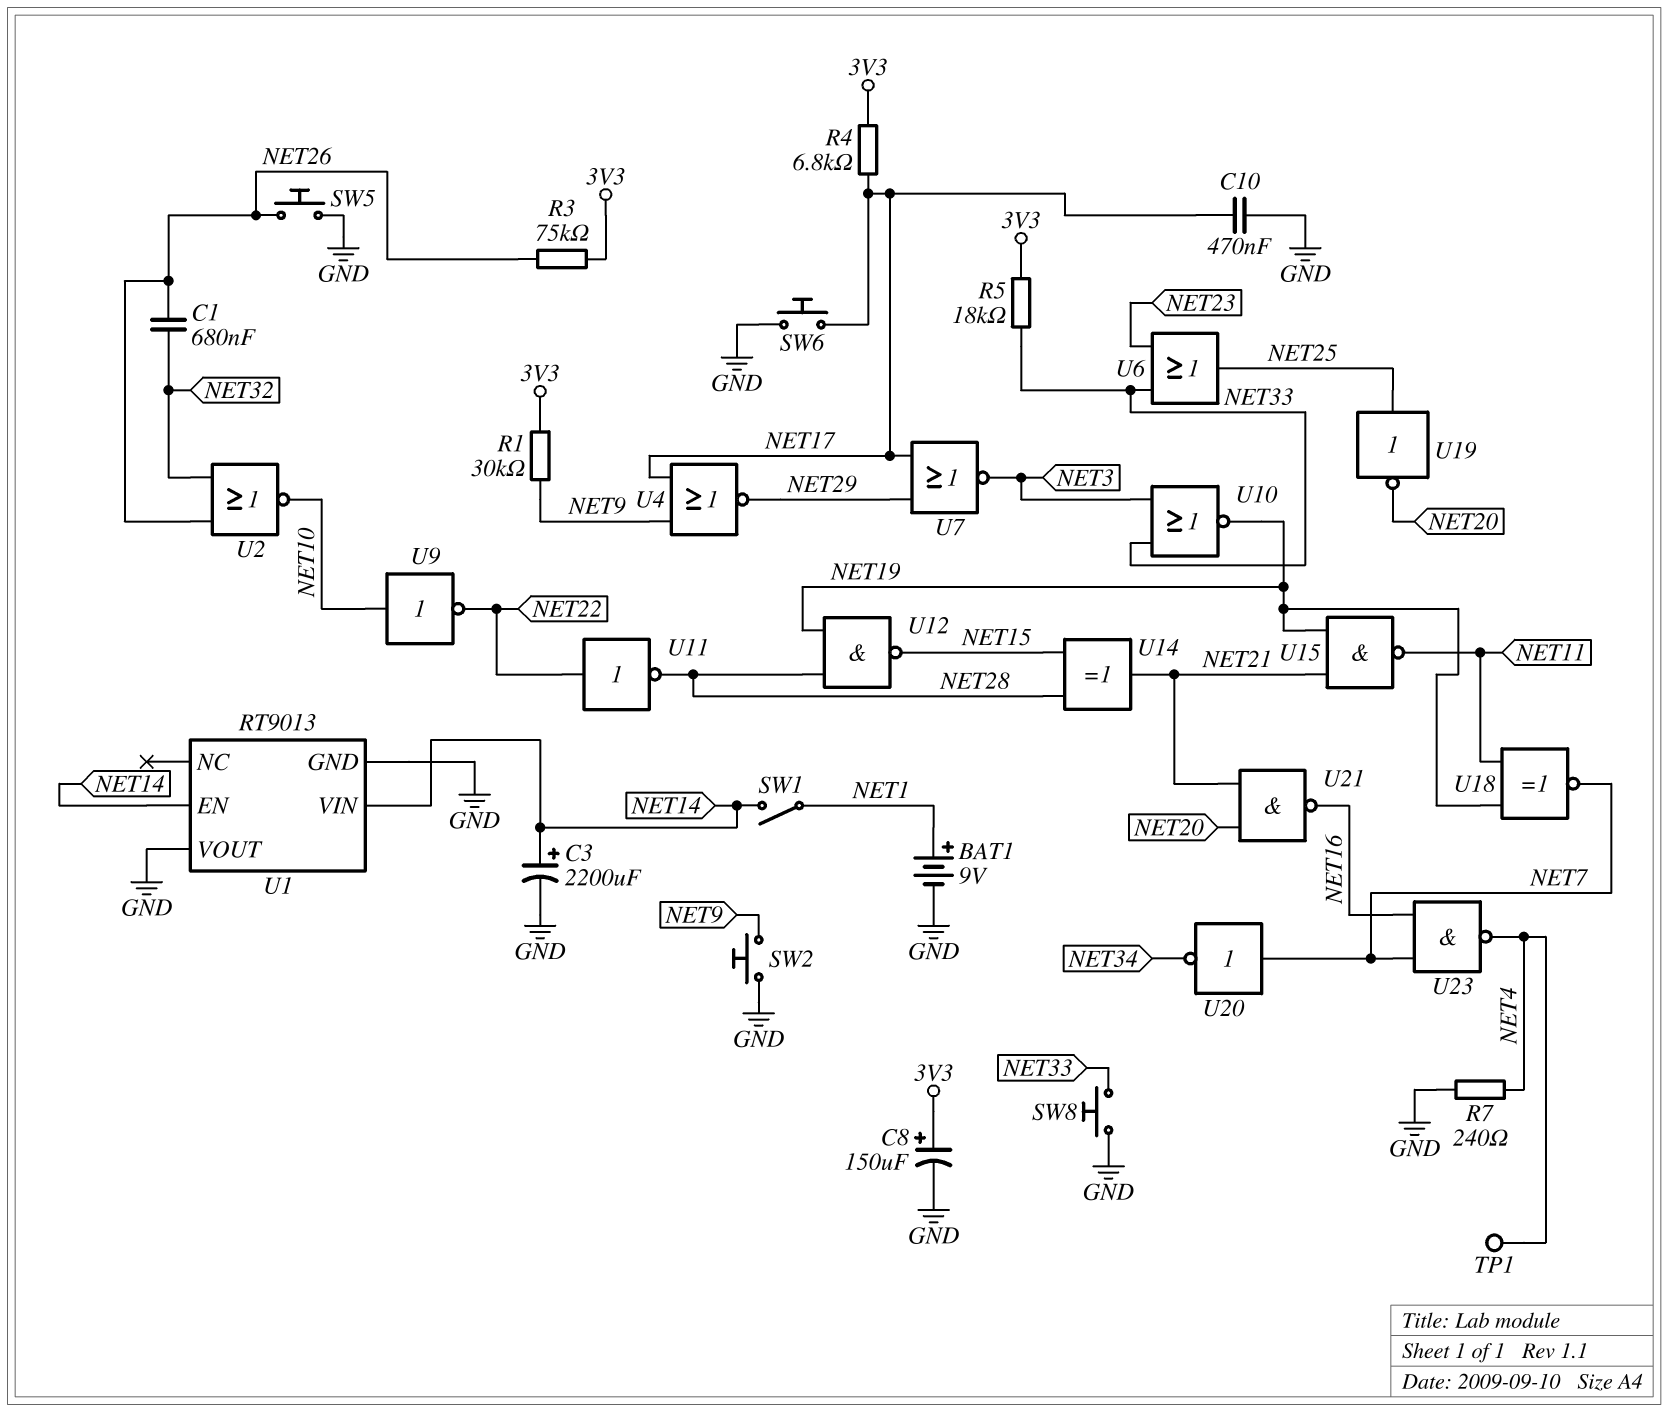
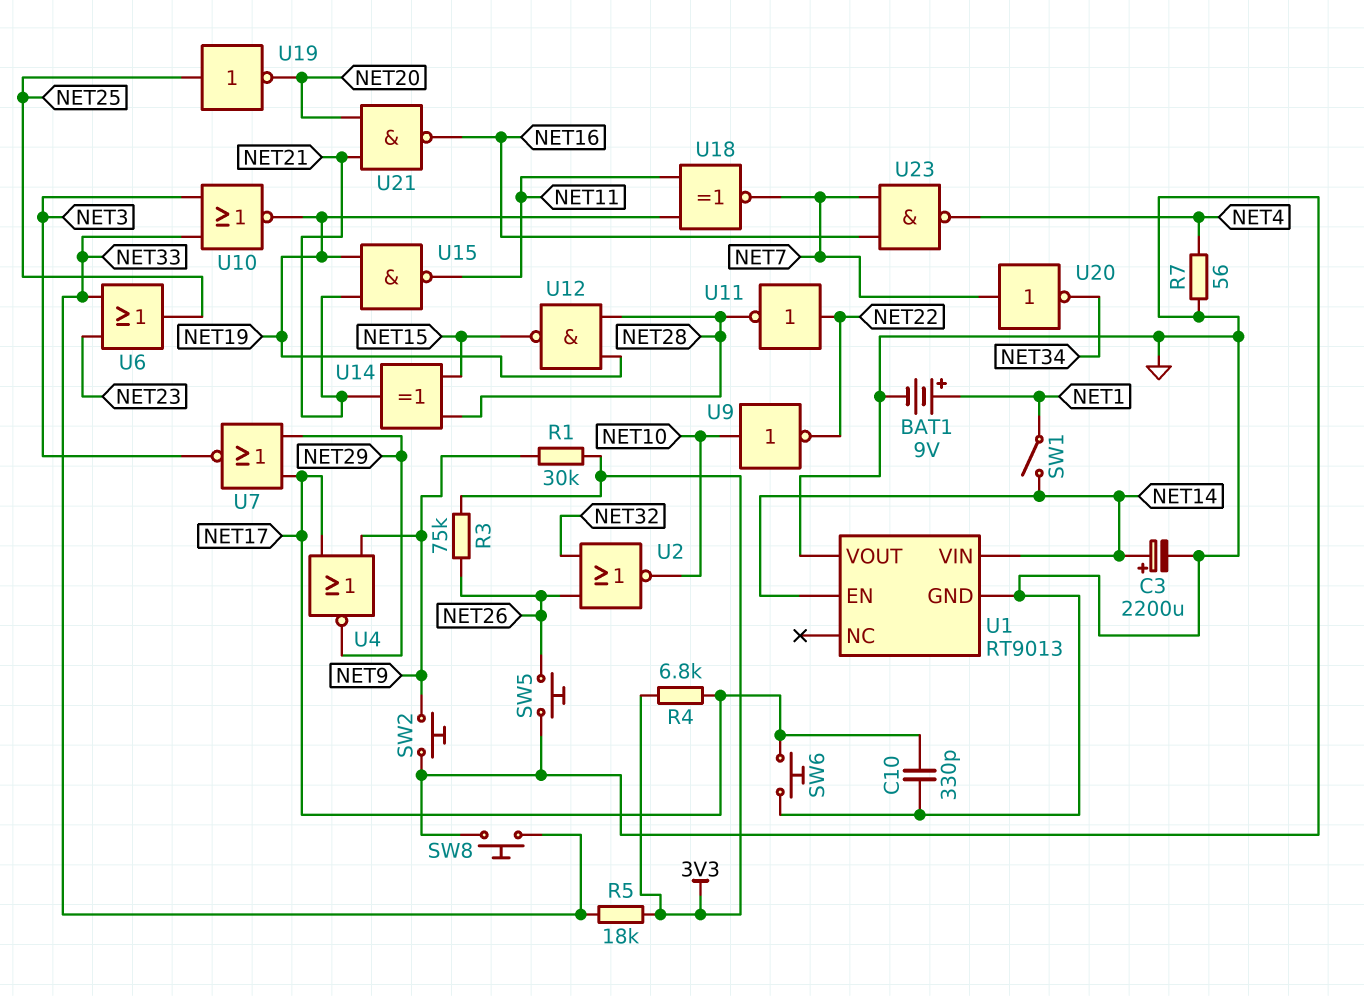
C1: 680nF (NET26, NET32) -> none
C8: 150uF (plus 3V3, minus GND) -> none
C10: 470nF (GND, NET17) -> 330pF (GND, NET17)
R7: 240 (GND, NET4) -> 56 (GND, NET4)
TP1: test point (NET4) -> none

